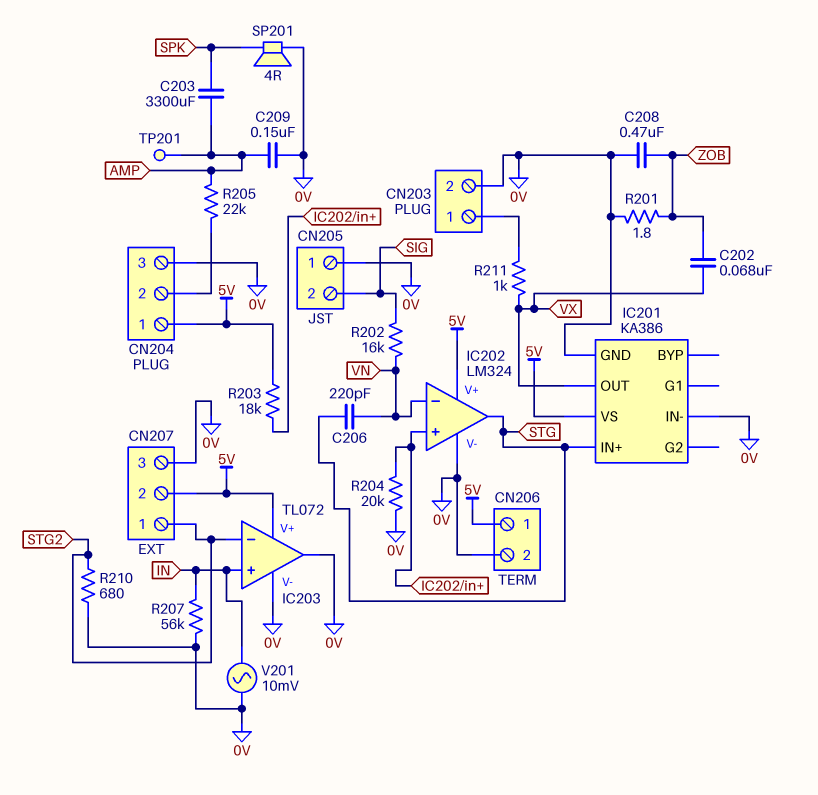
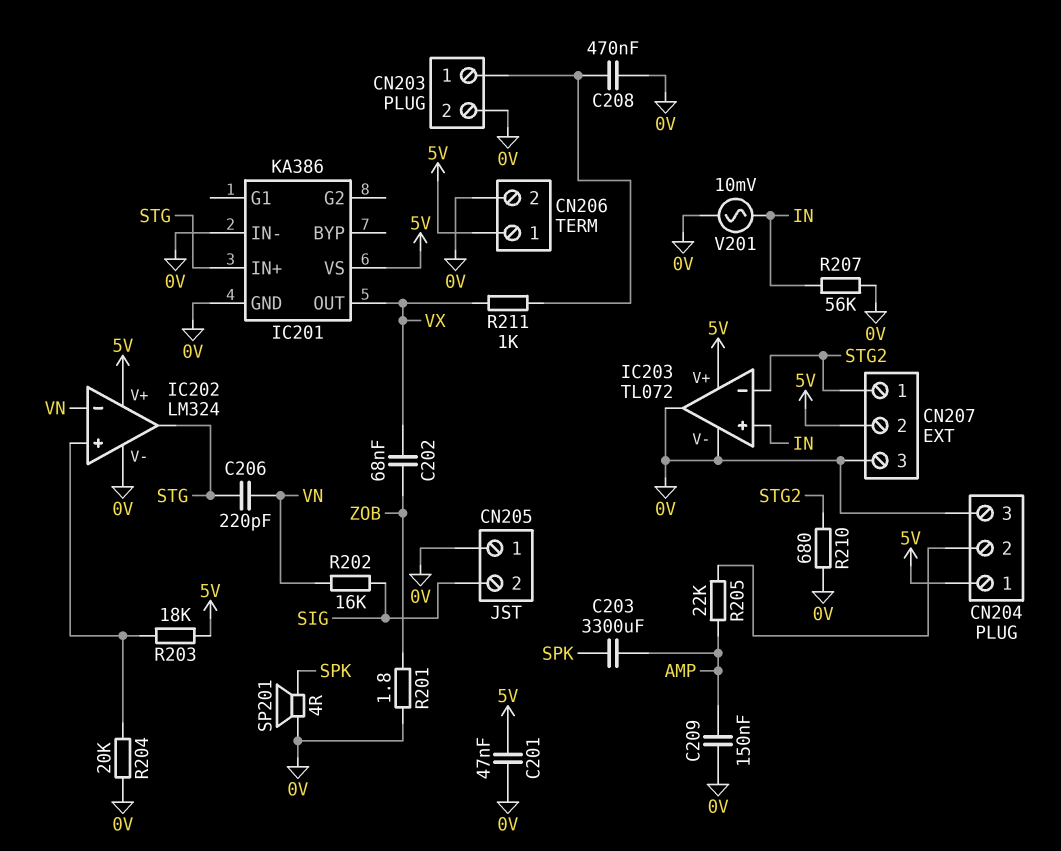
C201: none -> 47nF (0V, 5V)
C208: 470nF (0V, ZOB) -> 470nF (0V, CN203/1)
TP201: test point (AMP) -> none

